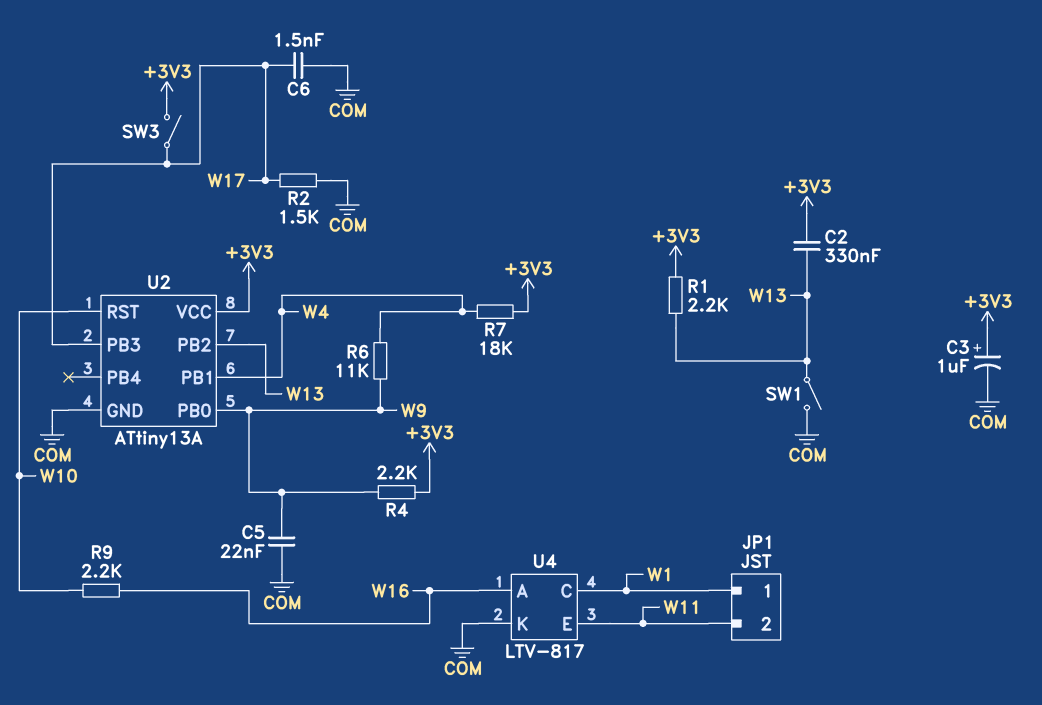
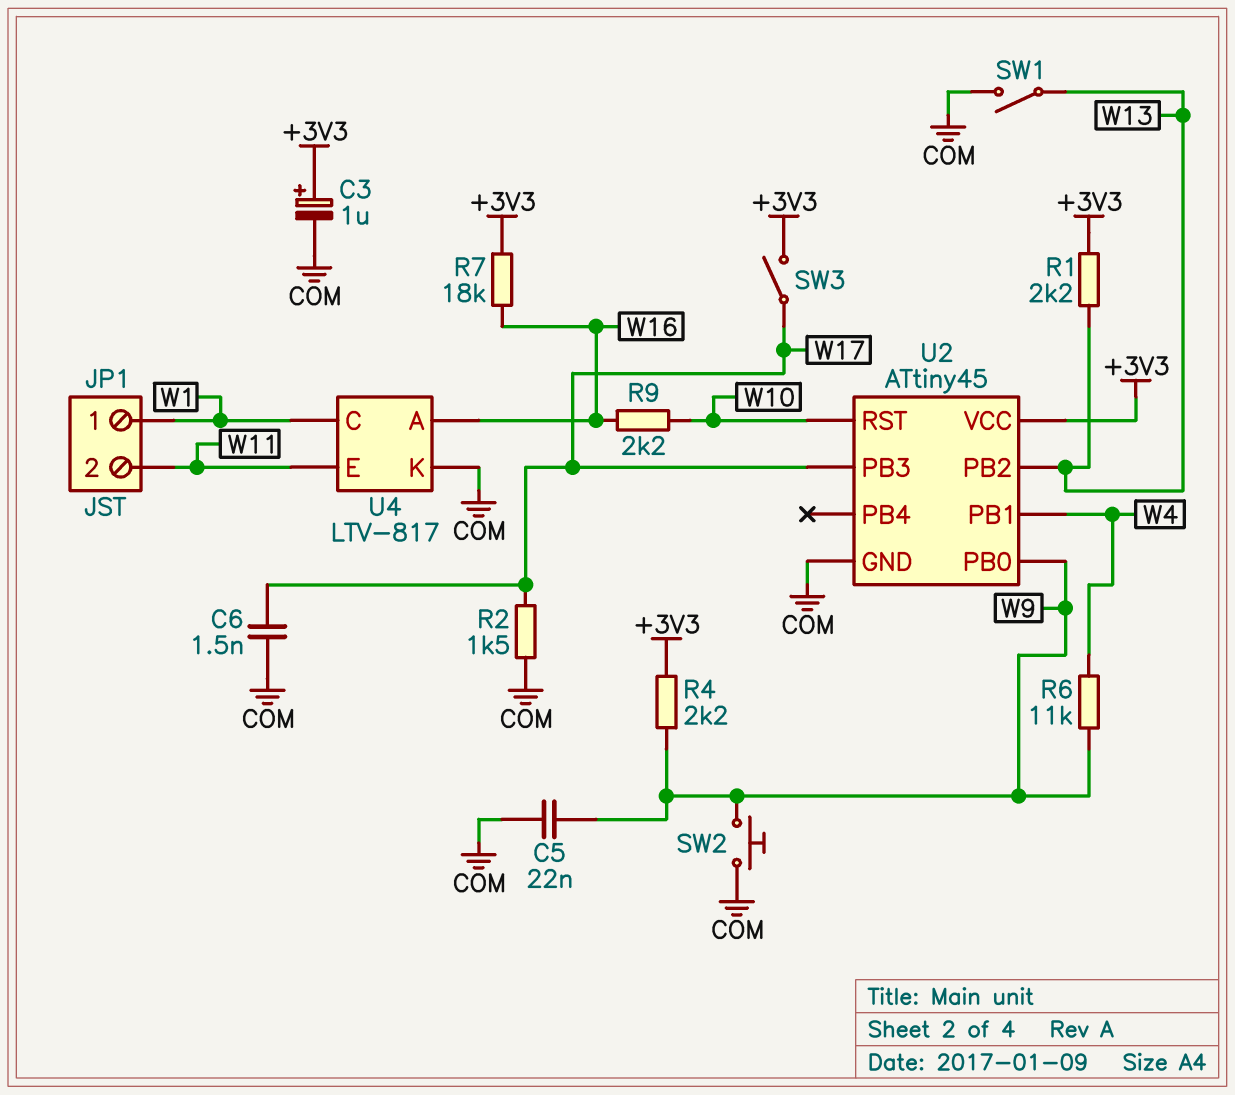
C2: 330nF (+3V3, W13) -> none
R7: 18k (+3V3, W4) -> 18k (+3V3, W16)
SW2: none -> button (COM, W9)
U2: ATtiny13A -> ATtiny45

